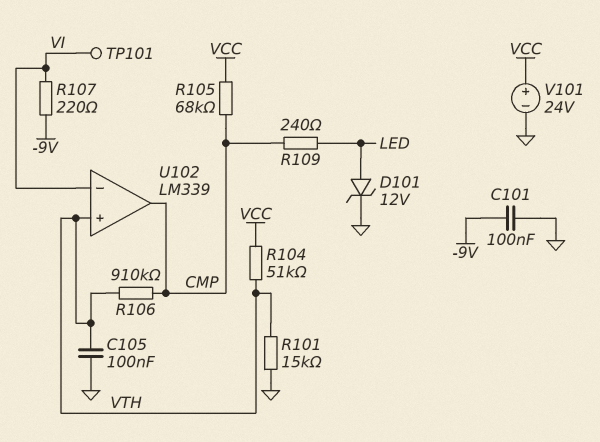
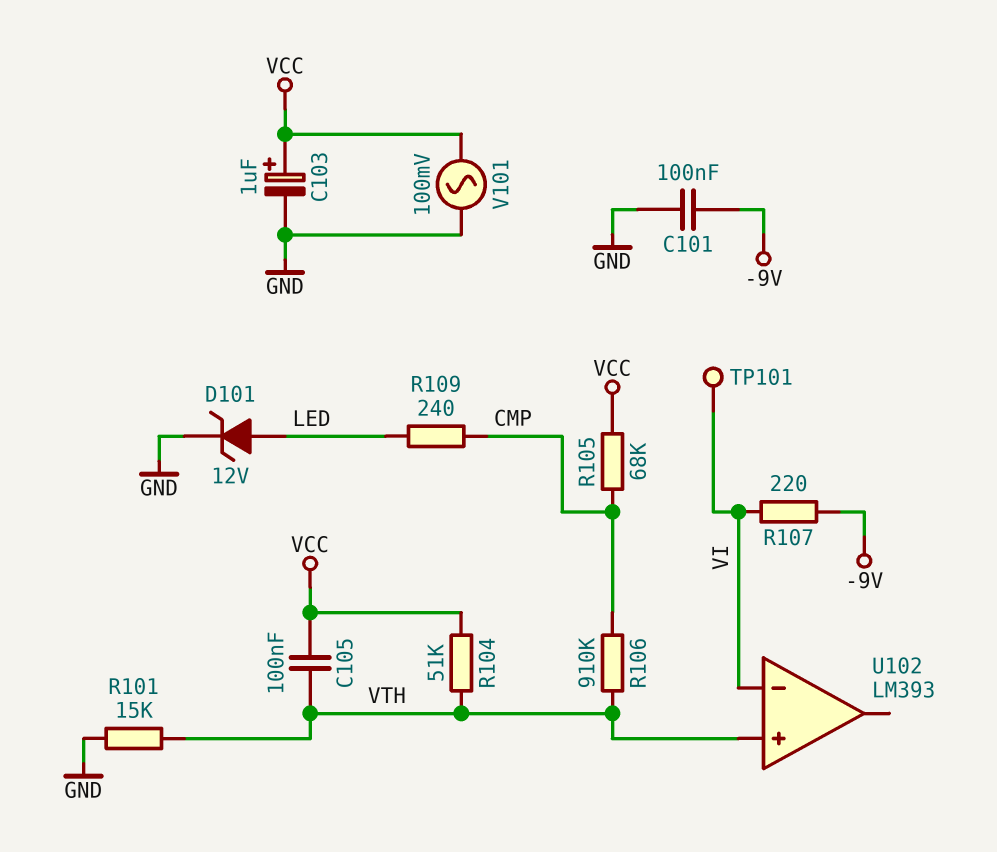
C103: none -> 1uF (plus VCC, minus GND)
C105: 100nF (GND, VTH) -> 100nF (VCC, VTH)
U102: LM339 -> LM393
U102 pin out: CMP -> none
V101: 24V (plus VCC, minus GND) -> AC 100mV (GND, VCC)

